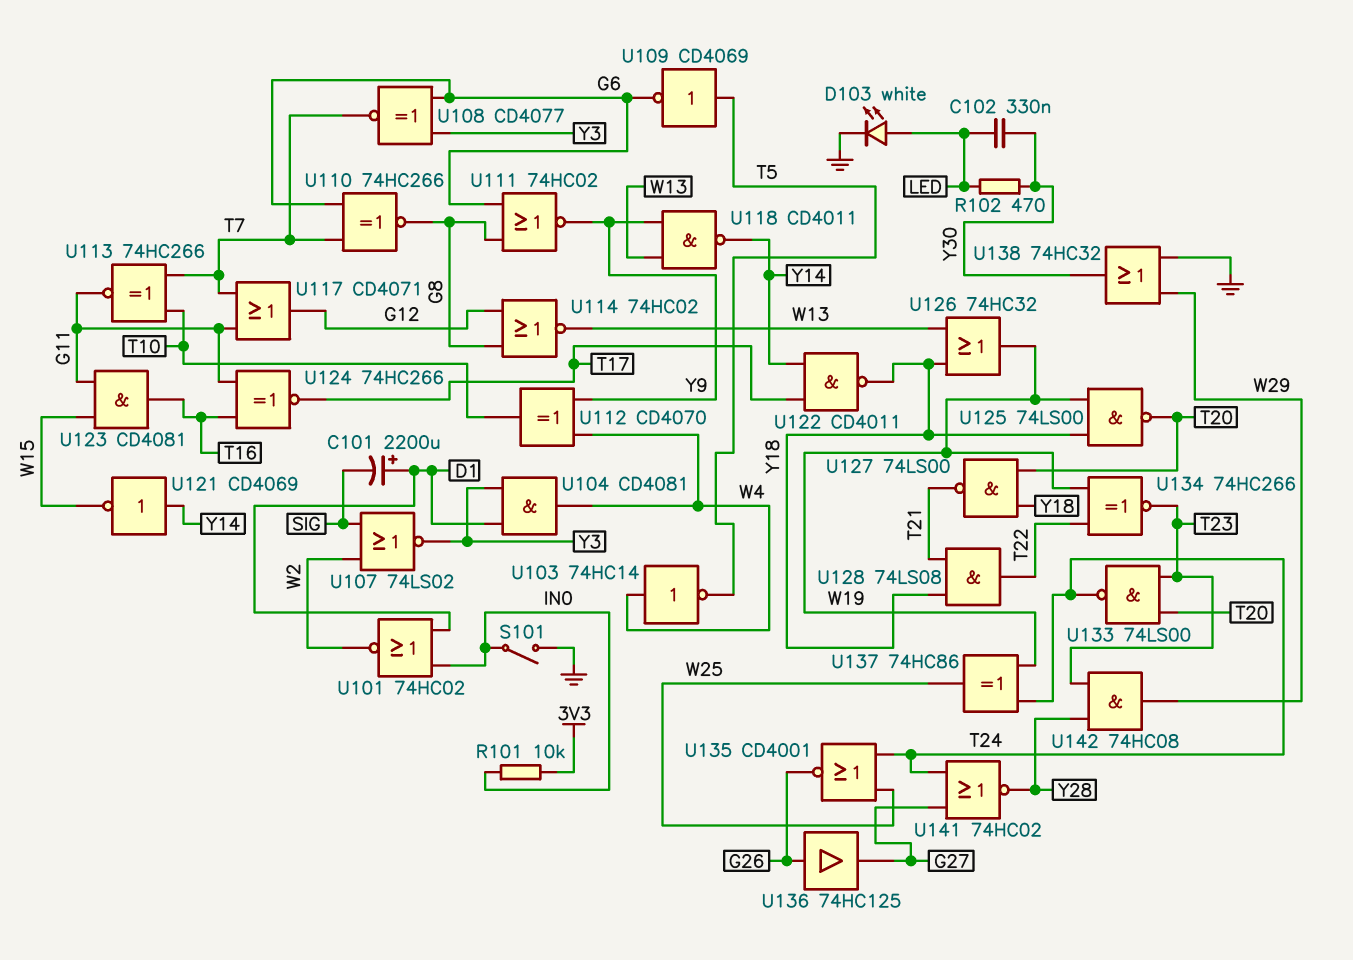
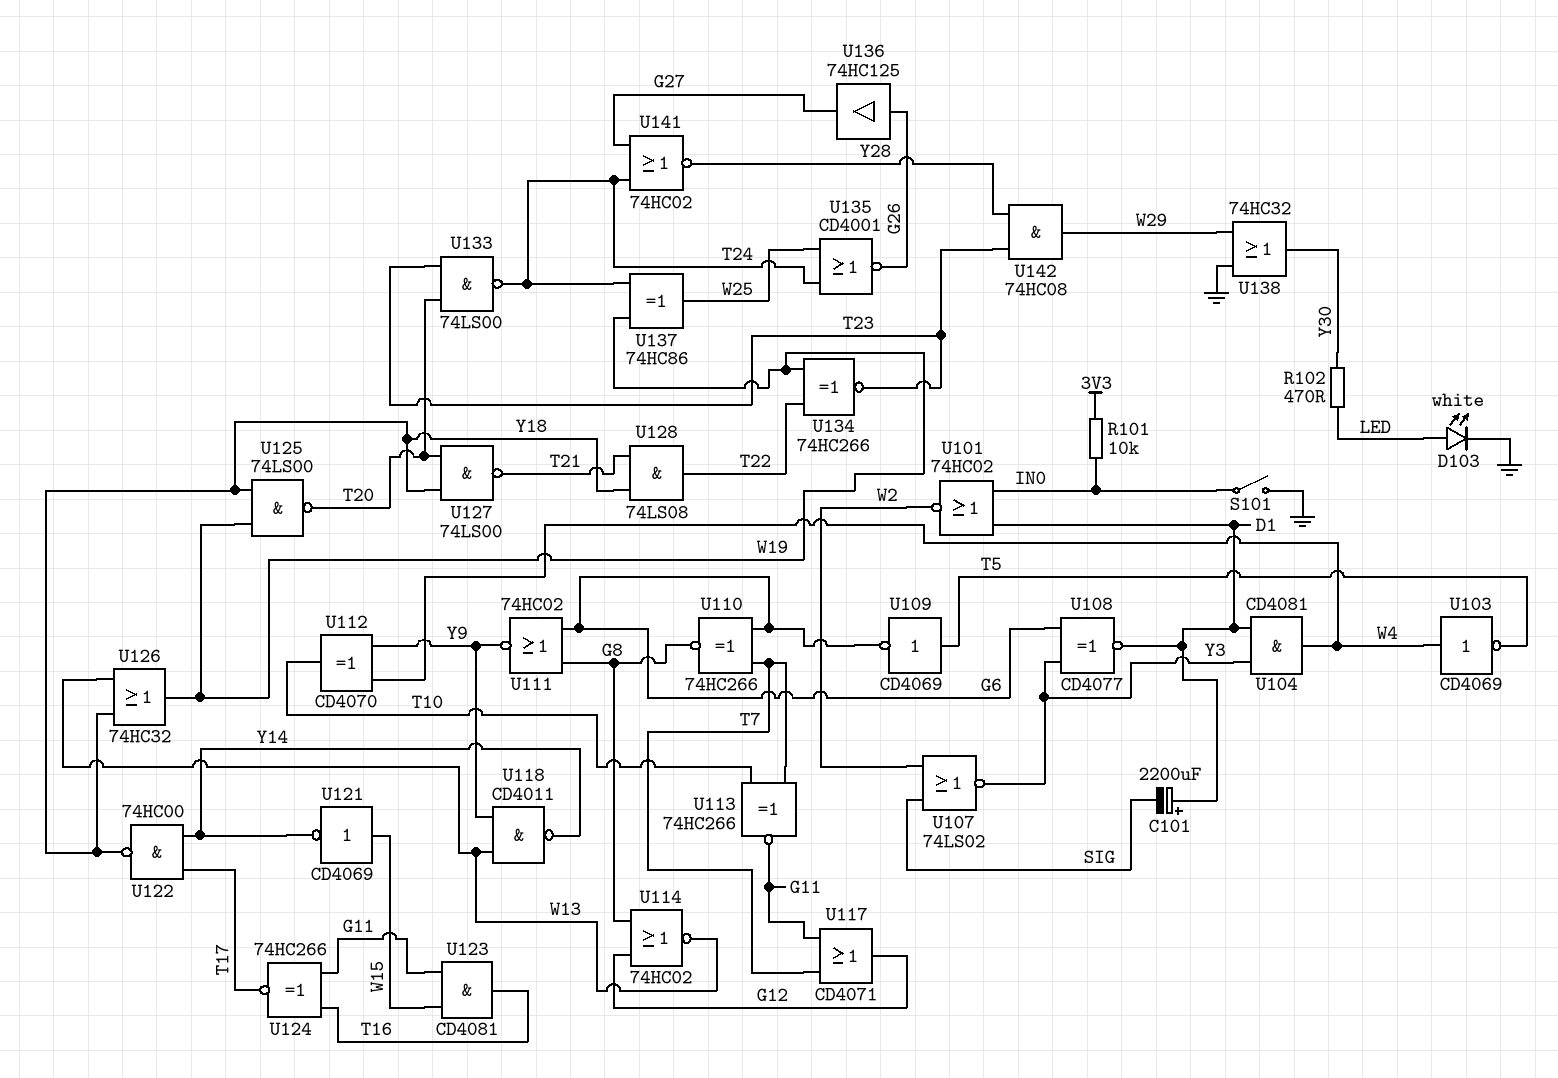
C102: 330nF (LED, Y30) -> none
U103: NOT 74HC14 (in W4, out T5) -> NOT CD4069 (in W4, out T5)
U108: XNOR CD4077 (in G6, in Y3, out T7) -> XNOR CD4077 (in G6, in Y3, out D1)
U121: NOT CD4069 (in Y14, out W15) -> NOT CD4069 (in W15, out Y14)
U122: NAND CD4011 (in T17, in Y14, out Y18) -> NAND 74HC00 (in T17, in Y14, out Y18)

